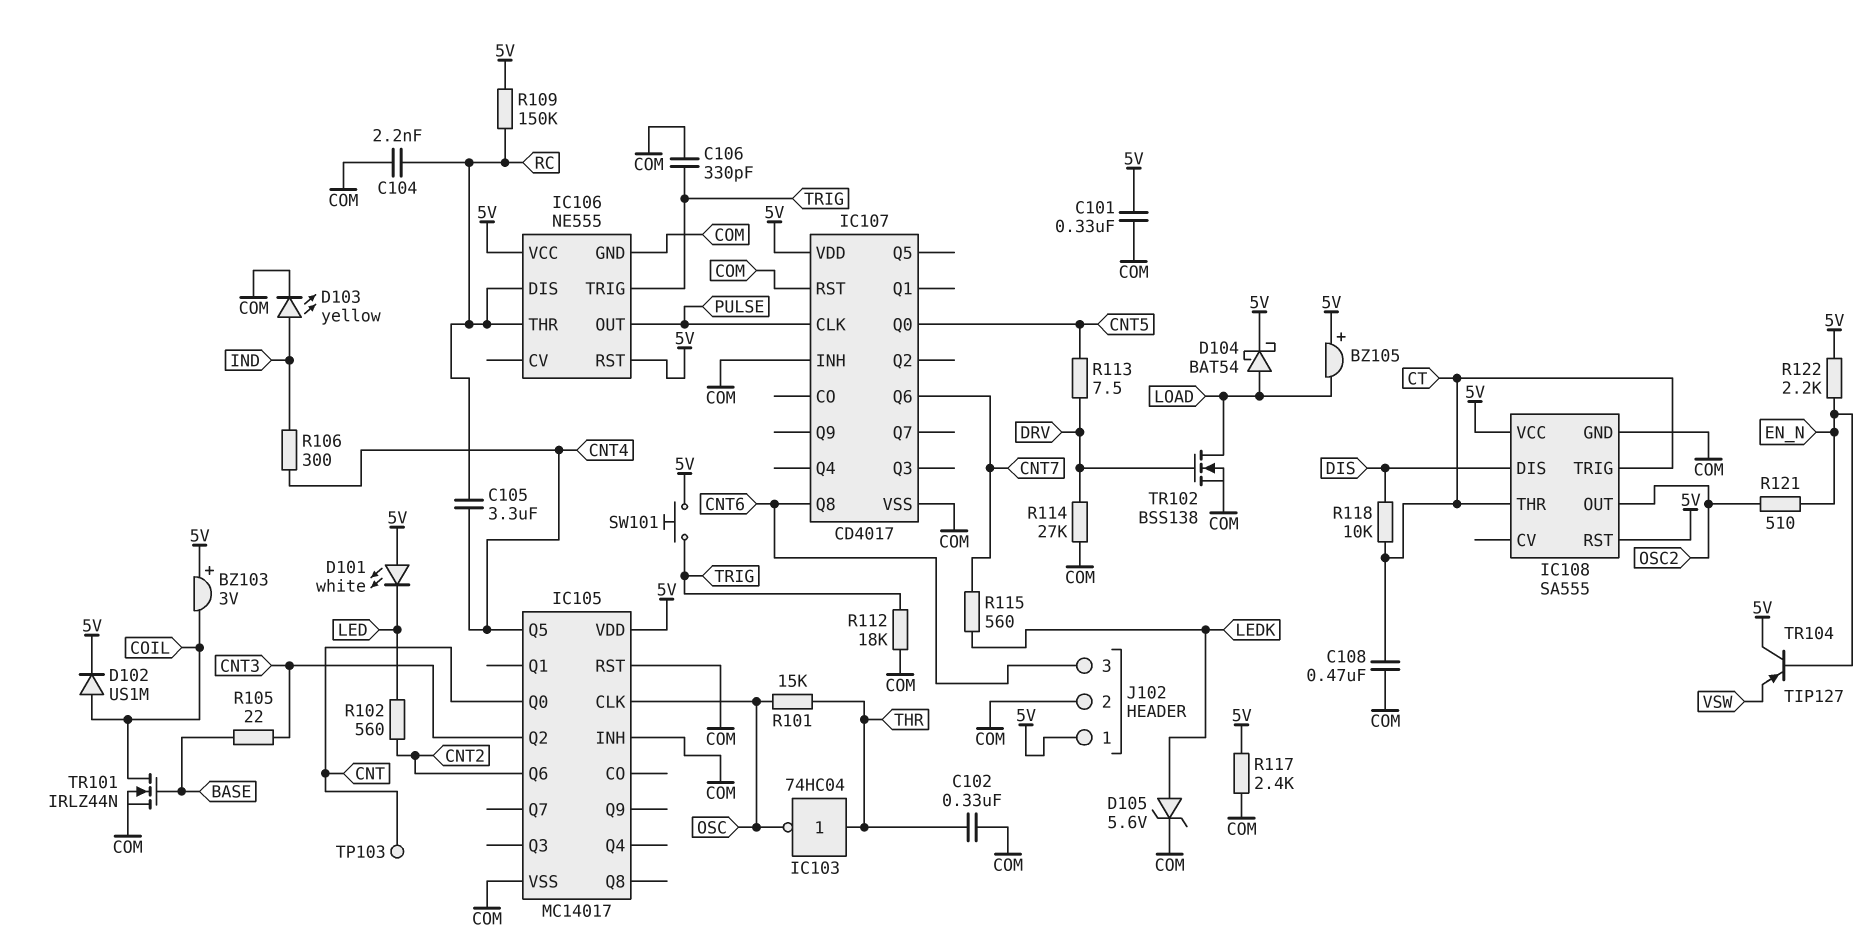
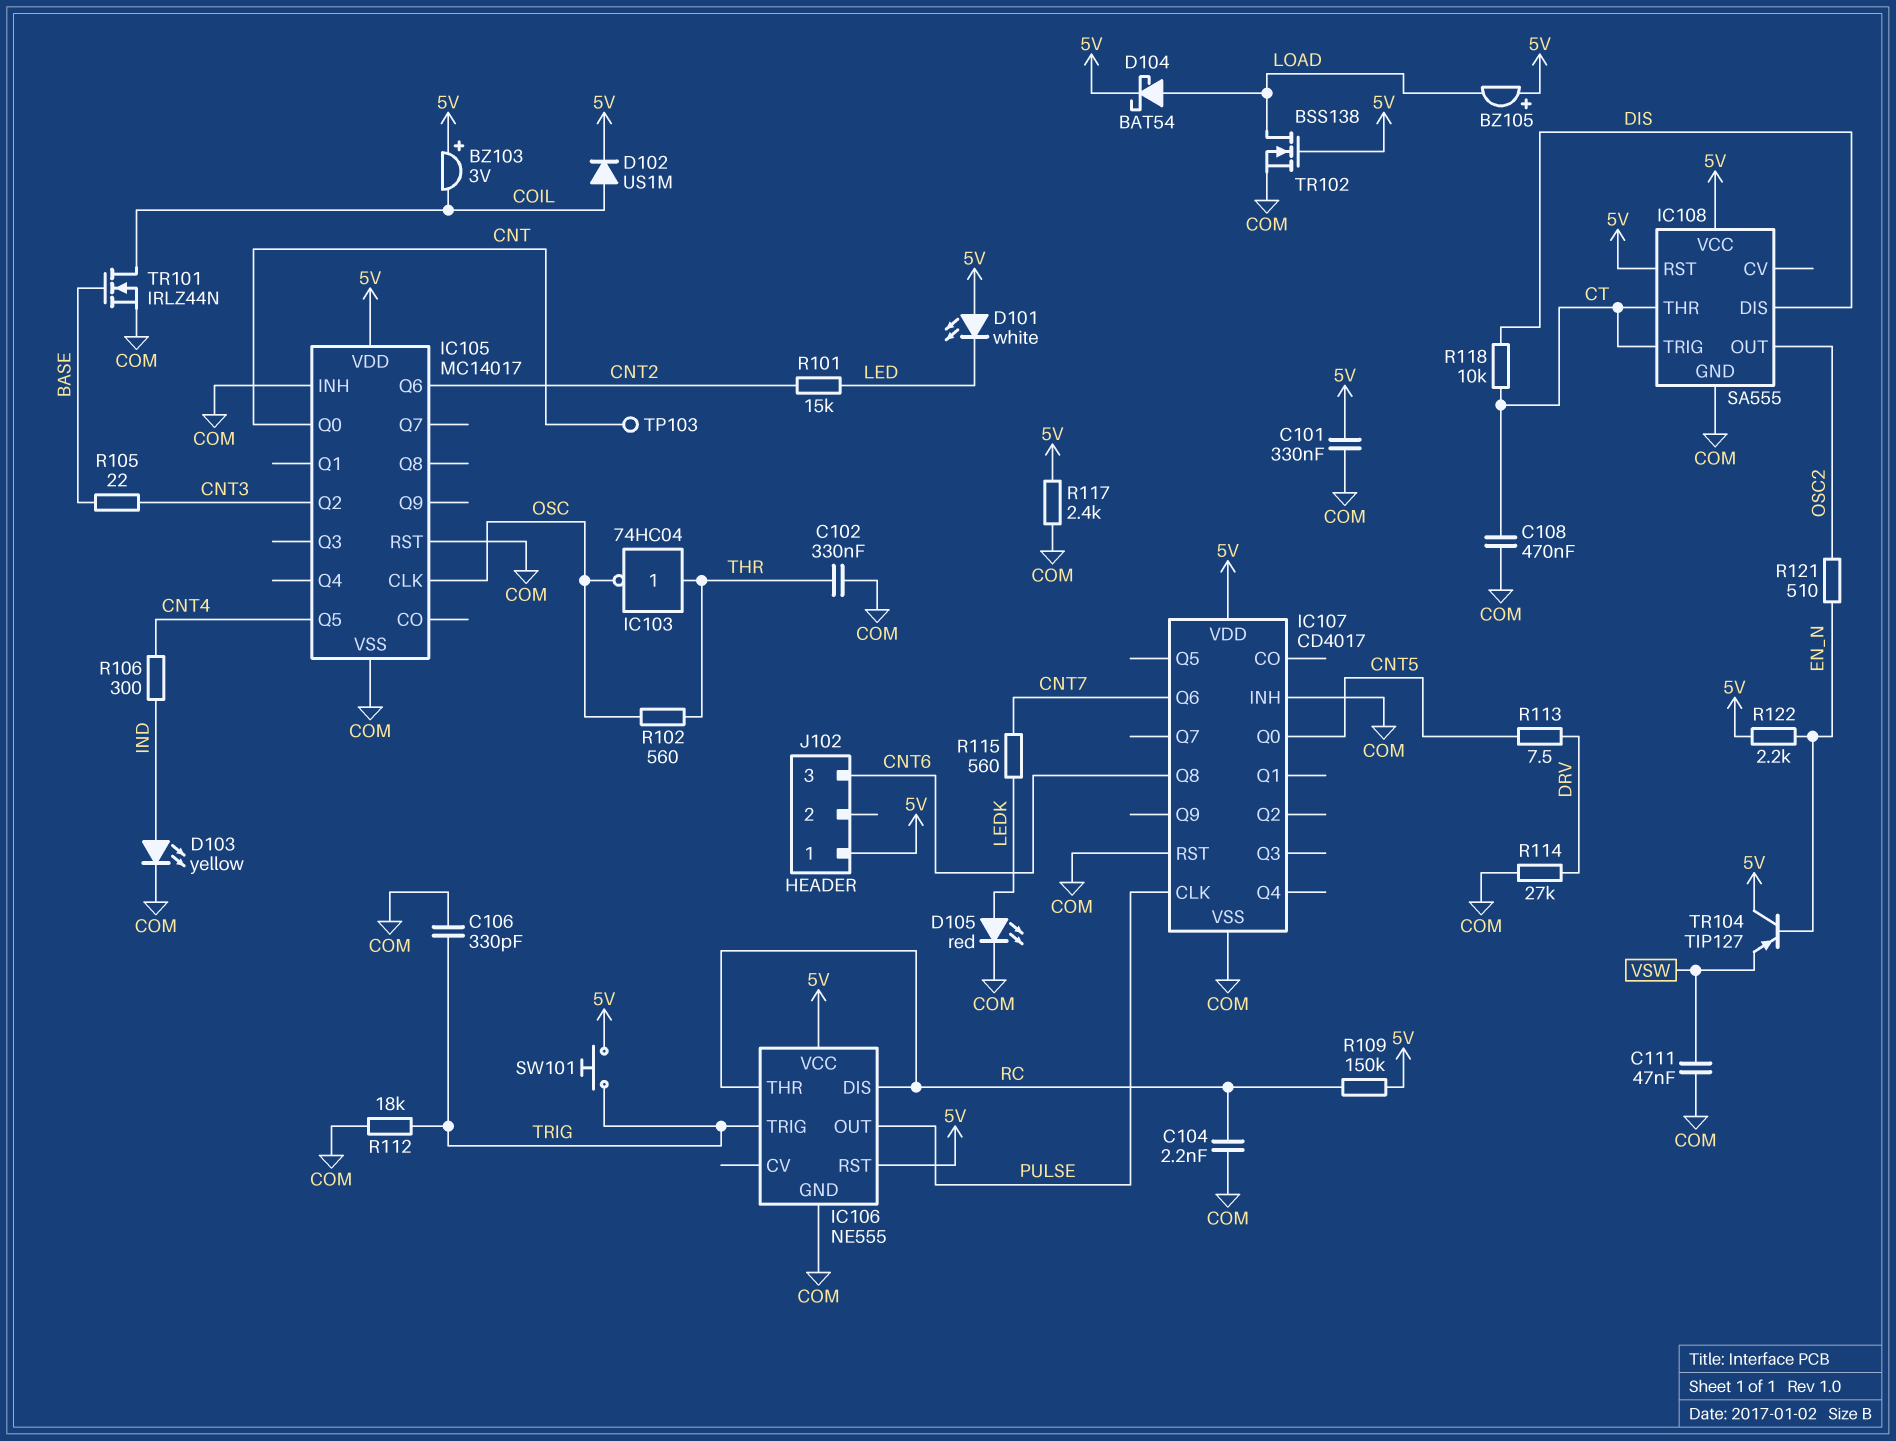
C105: 3.3uF (CNT4, RC) -> none
C111: none -> 47nF (COM, VSW)
D105: zener 5.6V (A LEDK, K COM) -> LED red (A LEDK, K COM)
J102 pin 2: COM -> none
R101: 15k (OSC, THR) -> 15k (CNT2, LED)
R102: 560 (CNT2, LED) -> 560 (OSC, THR)
TR102: NMOS BSS138 (G DRV, D LOAD, S COM) -> NMOS BSS138 (G 5V, D LOAD, S COM)

